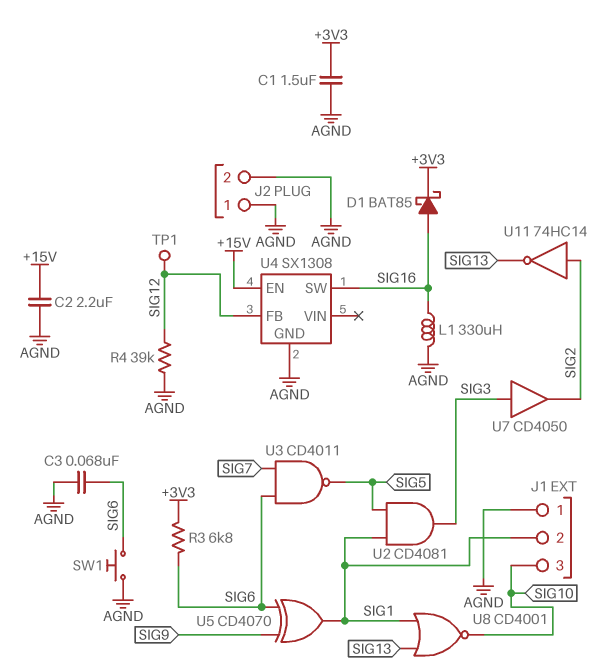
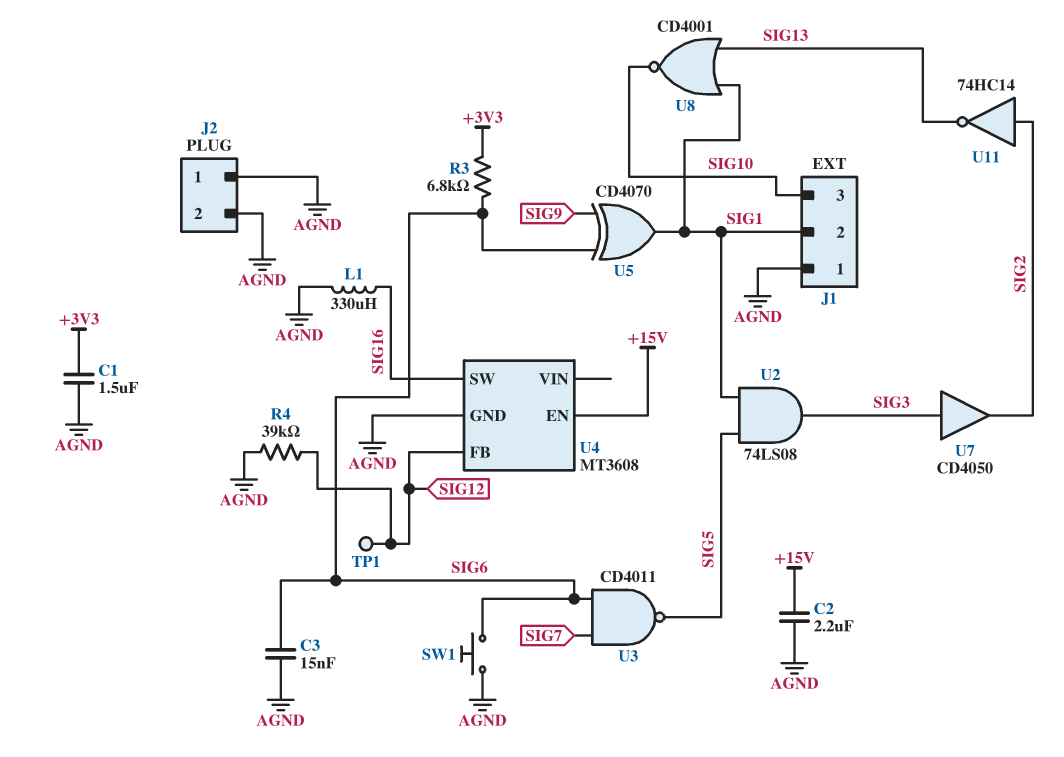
C3: 68nF (AGND, SIG6) -> 15nF (AGND, SIG6)
D1: schottky BAT85 (A SIG16, K +3V3) -> none
U2: AND CD4081 (in SIG1, in SIG5, out SIG3) -> AND 74LS08 (in SIG1, in SIG5, out SIG3)
U4: SX1308 -> MT3608

